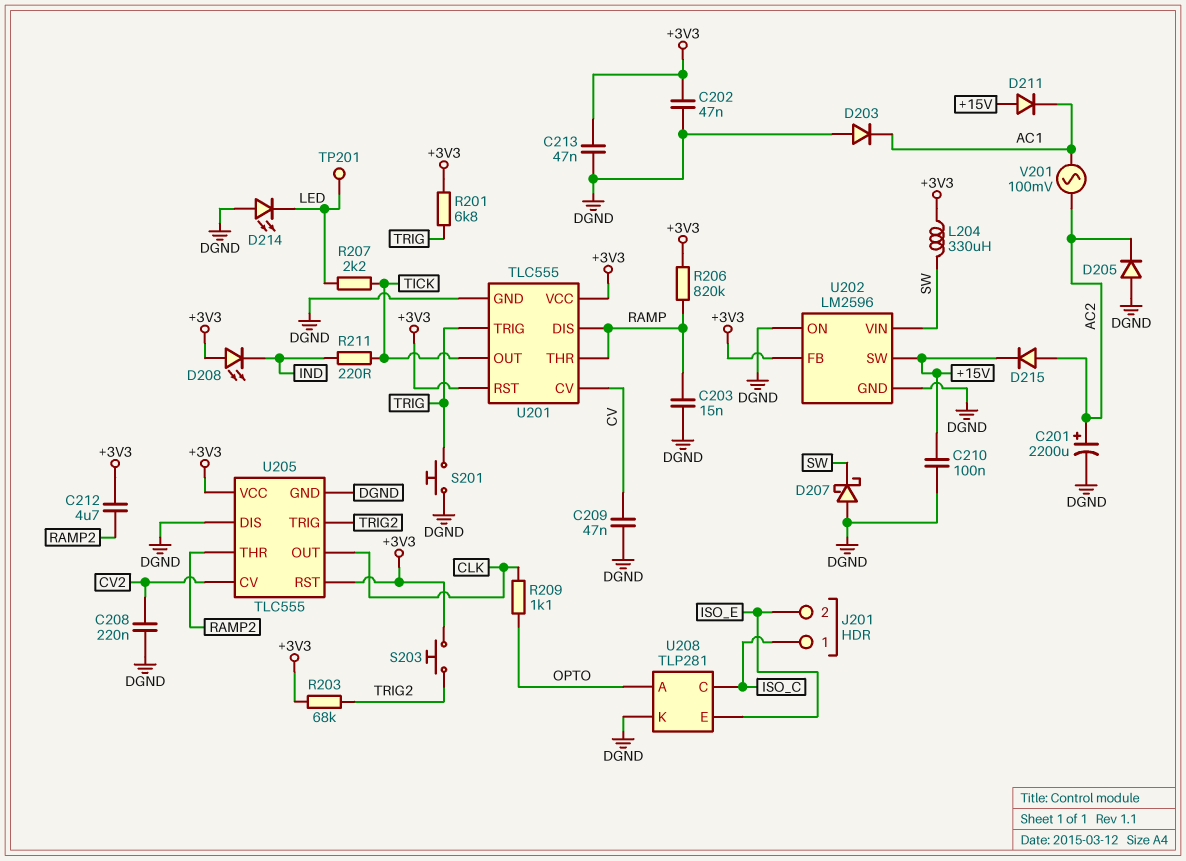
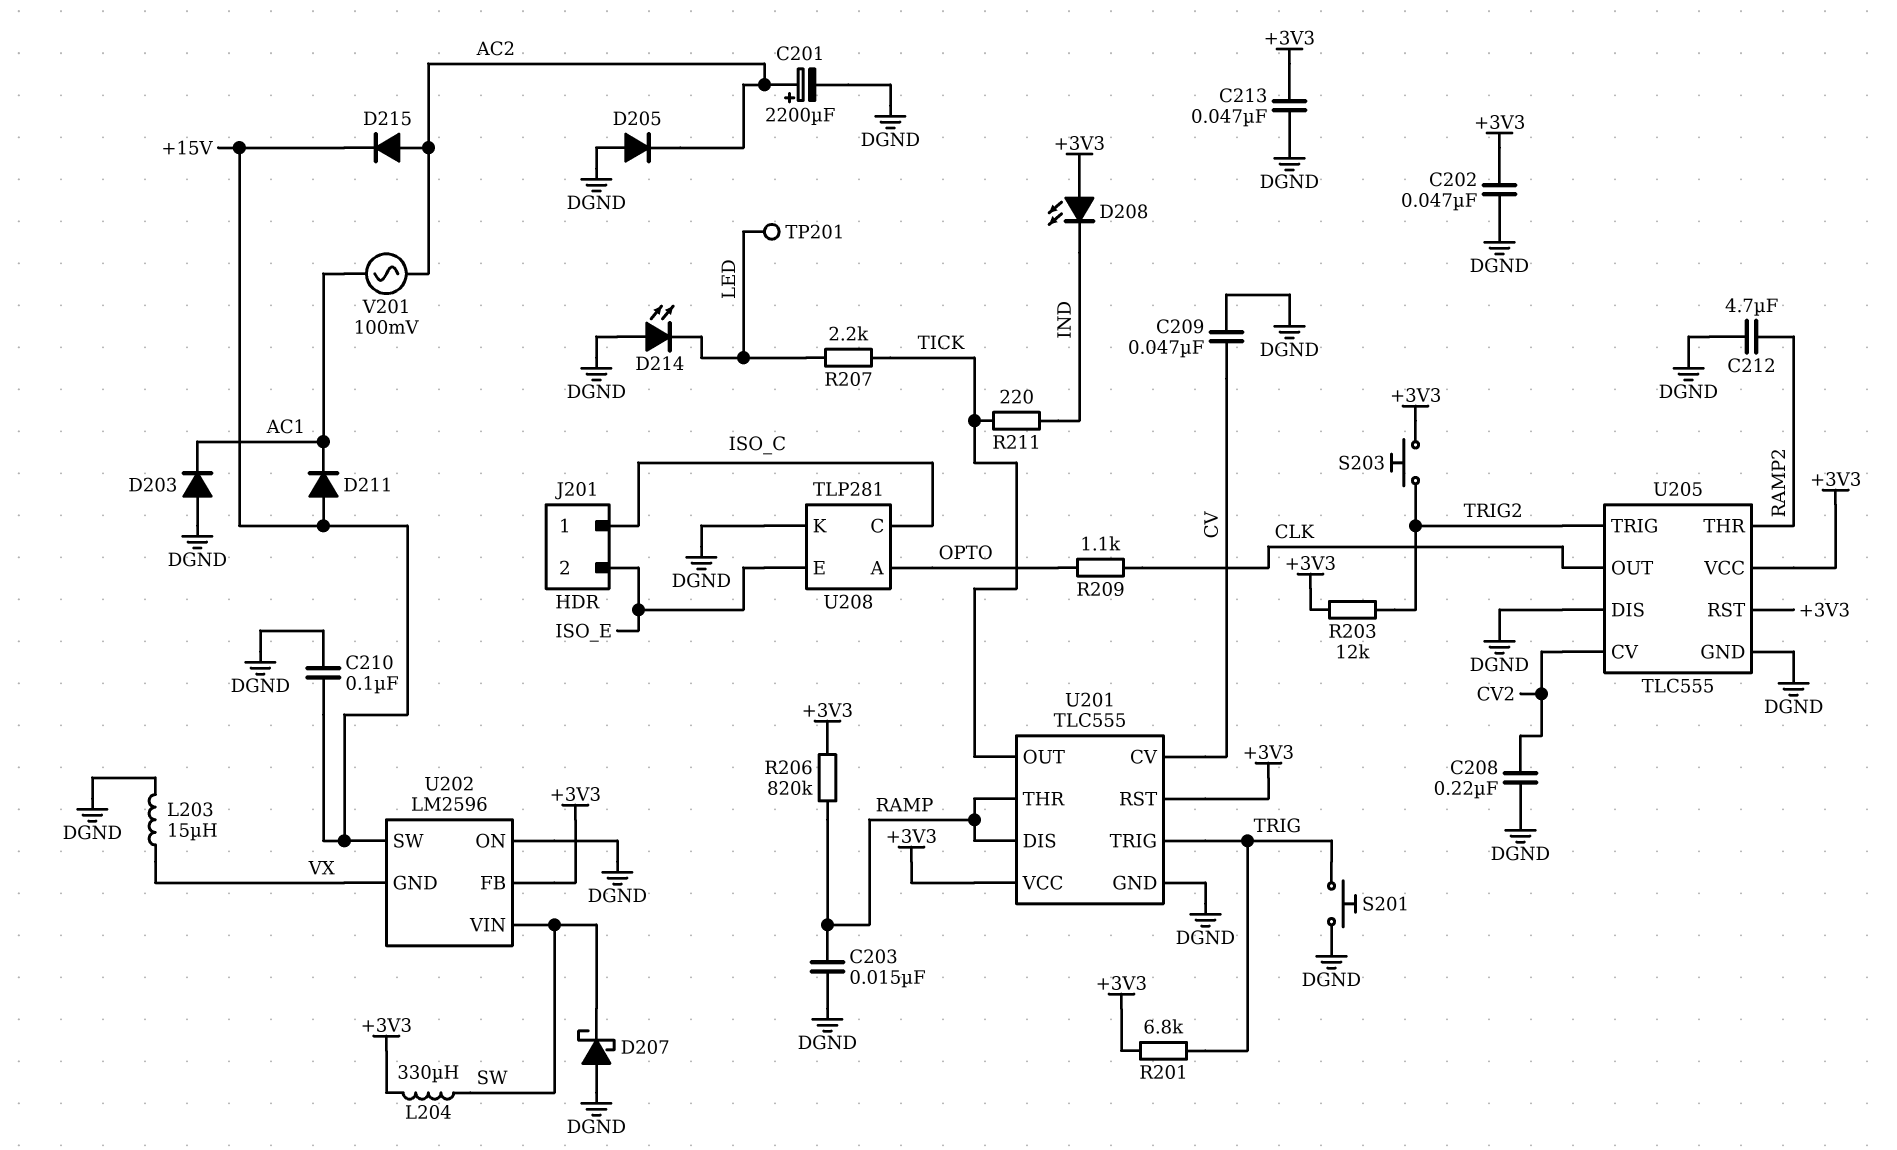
C212: 4.7uF (+3V3, RAMP2) -> 4.7uF (DGND, RAMP2)
L203: none -> 15uH (DGND, VX)
R203: 68k (+3V3, TRIG2) -> 12k (+3V3, TRIG2)
U202 pin GND: DGND -> VX

